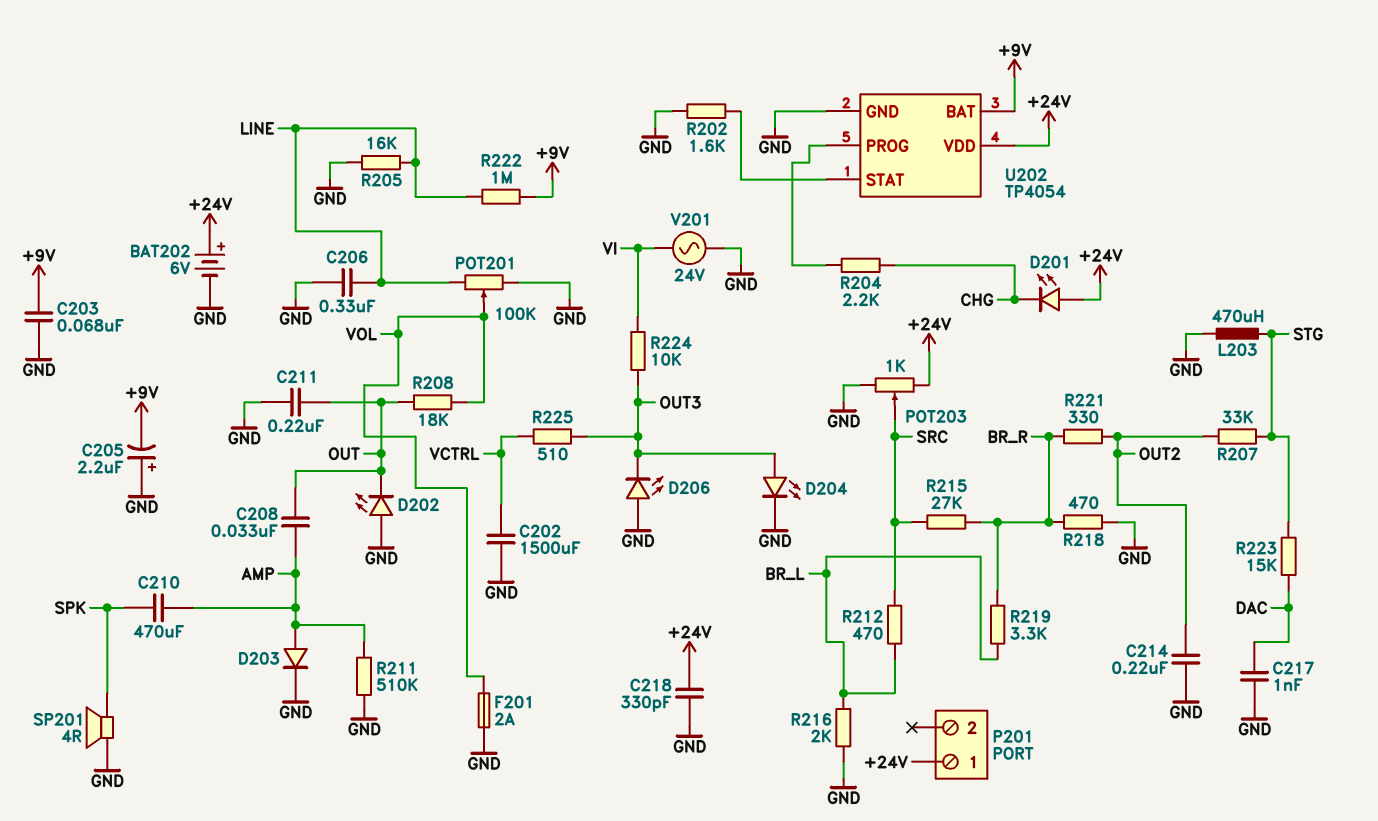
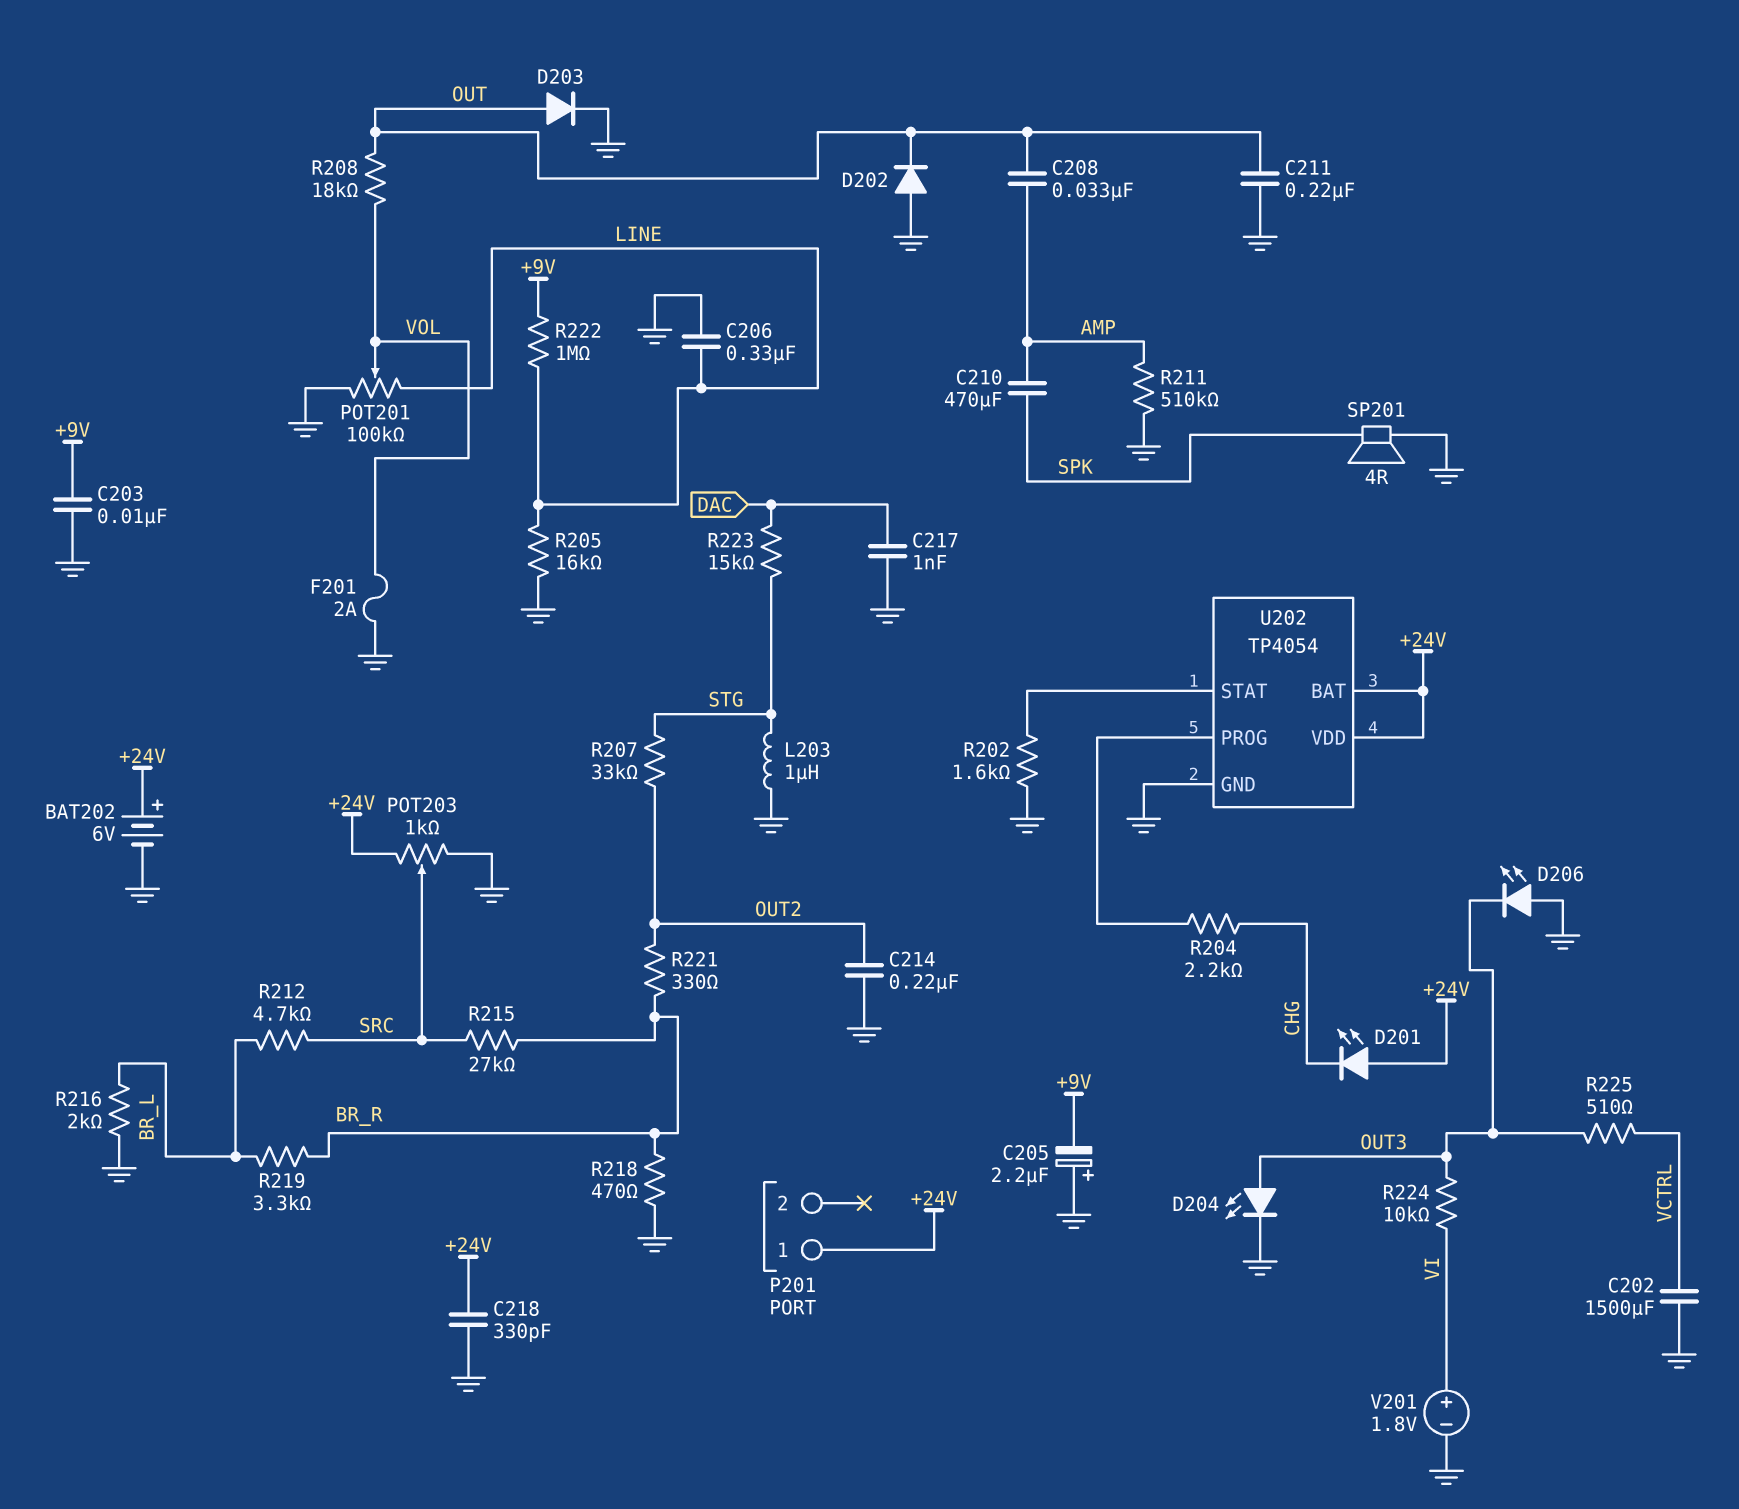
C203: 68nF (+9V, GND) -> 10nF (+9V, GND)
D202: LED (A GND, K OUT) -> diode (A GND, K OUT)
D203: diode (A AMP, K GND) -> diode (A OUT, K GND)
L203: 470uH (GND, STG) -> 1uH (GND, STG)
R212: 470 (BR_L, SRC) -> 4.7k (BR_L, SRC)
U202 pin BAT: +9V -> +24V
V201: AC 24V (GND, VI) -> 1.8V (plus VI, minus GND)

